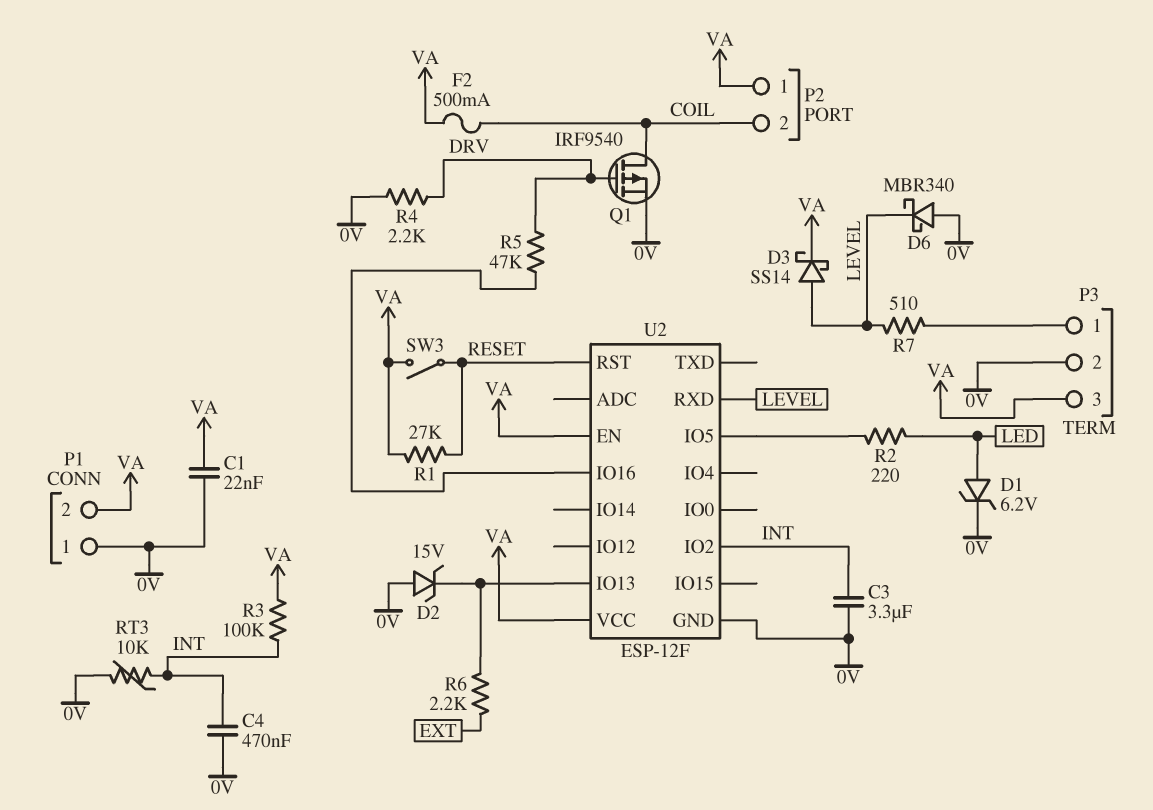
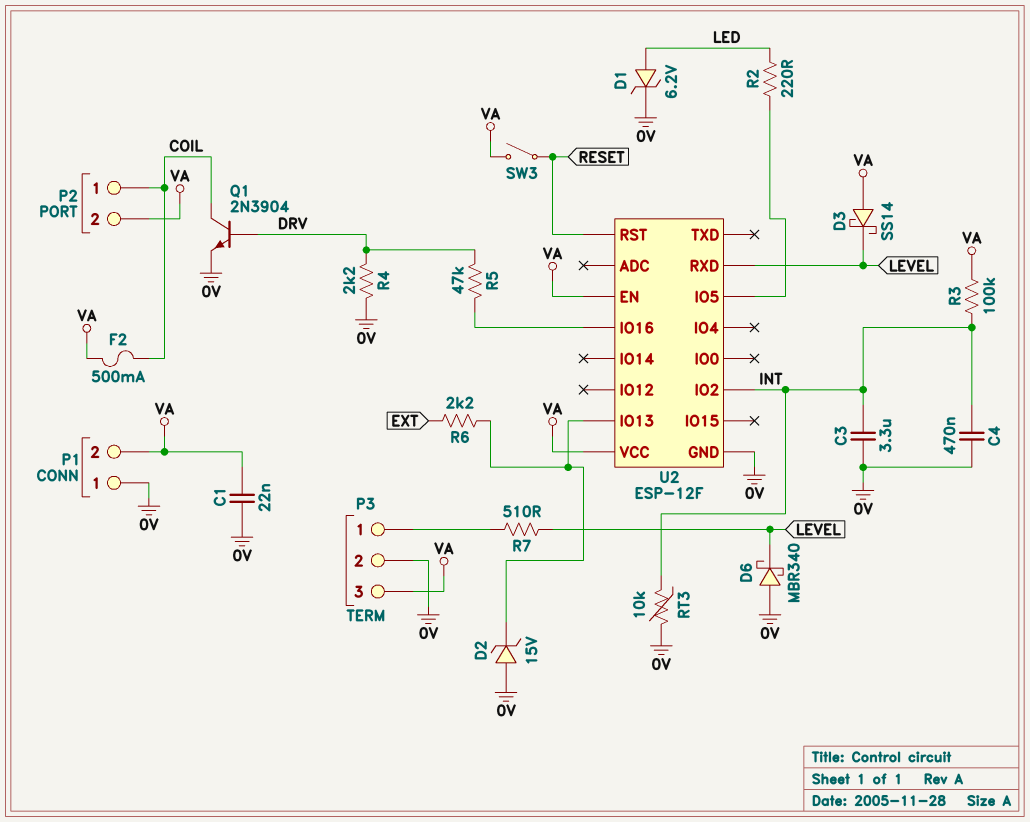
D3: schottky SS14 (A LEVEL, K VA) -> schottky SS14 (A VA, K LEVEL)
P2 pin 1: VA -> COIL
P2 pin 2: COIL -> VA
Q1: PMOS IRF9540 (G DRV, D COIL, S 0V) -> NPN 2N3904 (B DRV, C COIL, E 0V)
R1: 27k (RESET, VA) -> none

